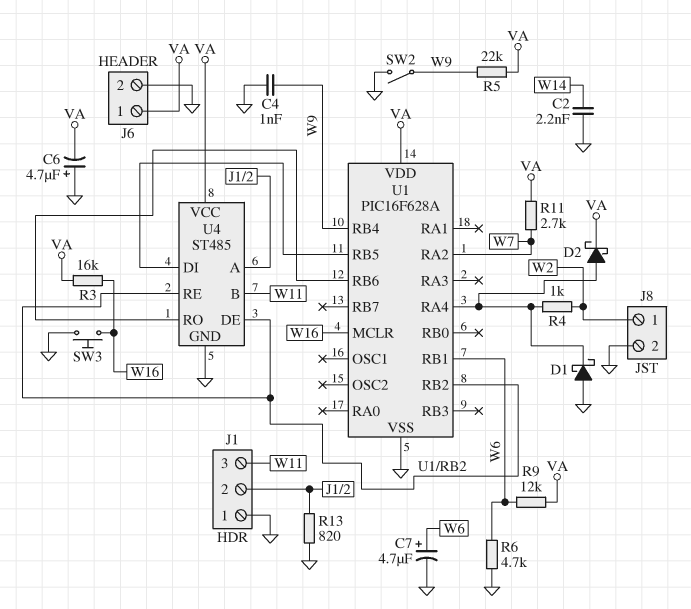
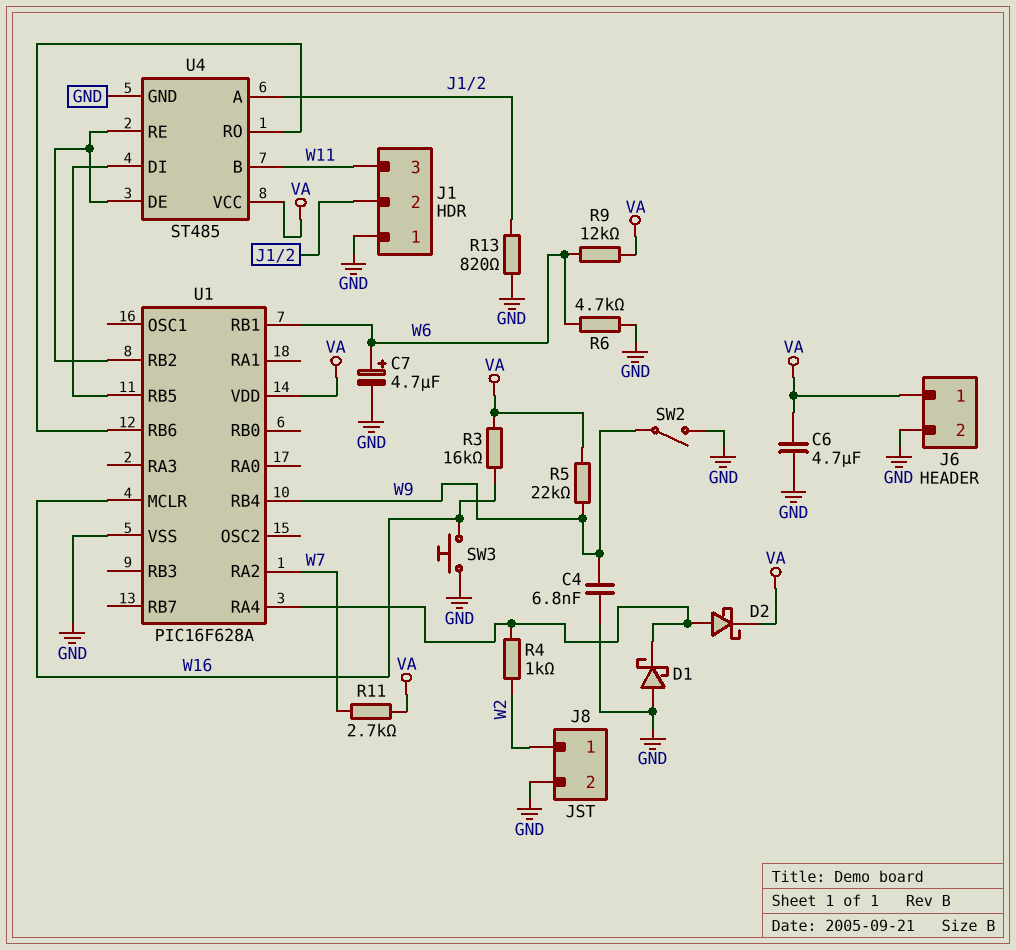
C2: 2.2nF (GND, W14) -> none
C4: 1nF (GND, W9) -> 6.8nF (GND, W9)
C6: 4.7uF (plus GND, minus VA) -> 4.7uF (GND, VA)

